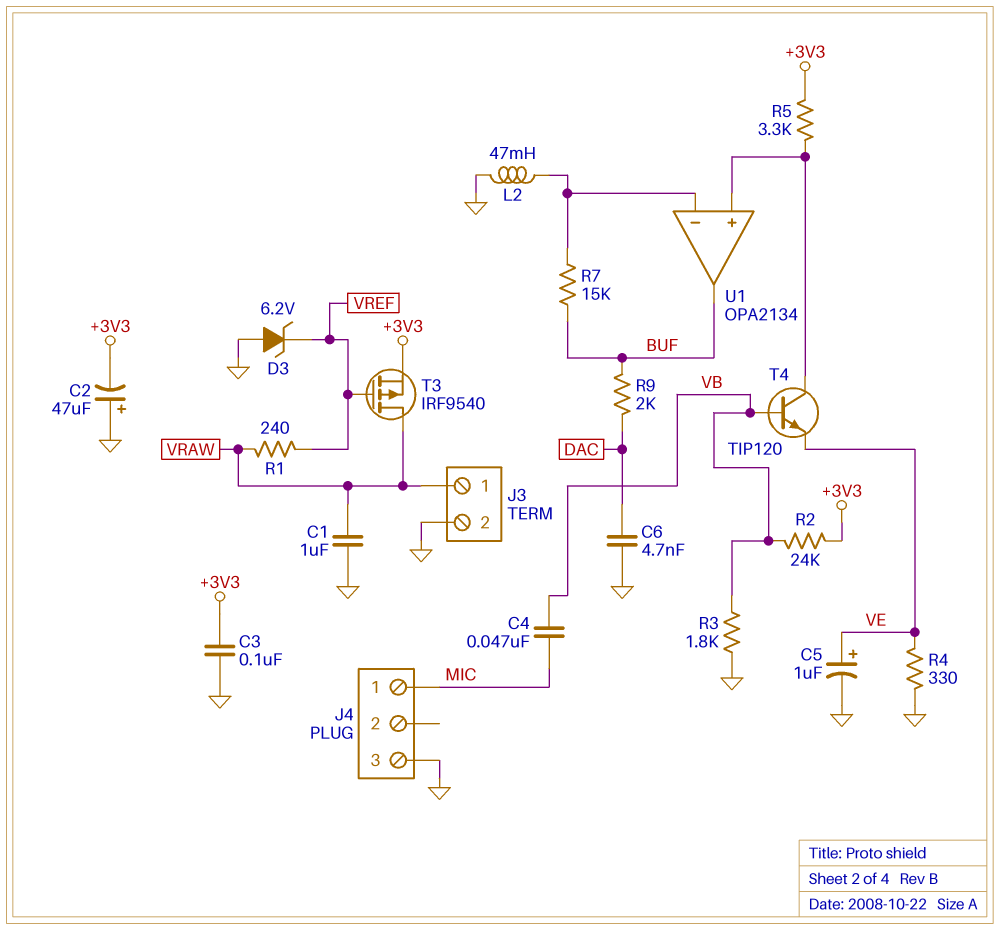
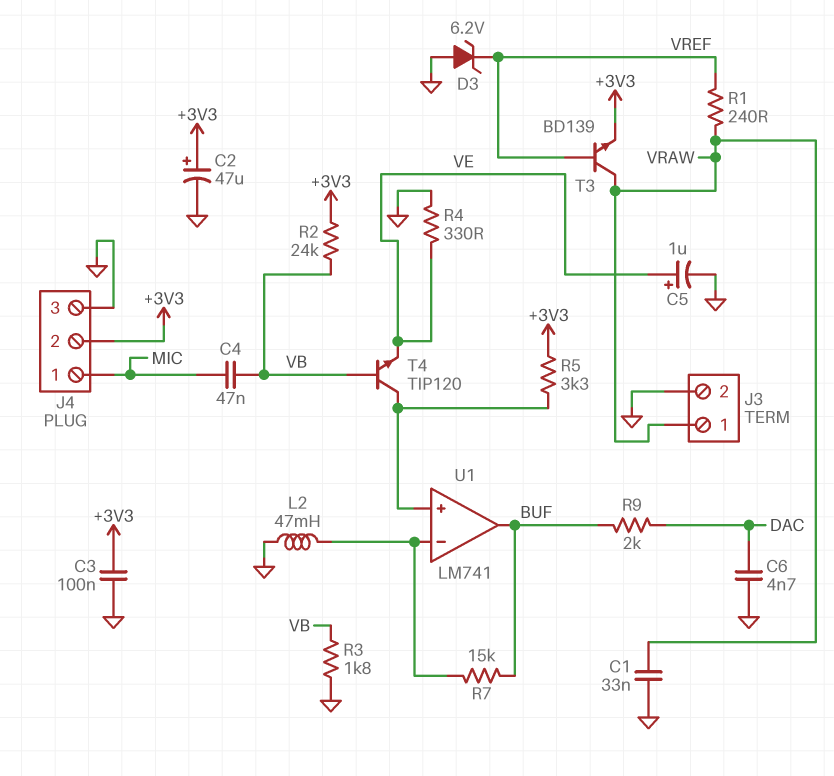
C1: 1uF (GND, VRAW) -> 33nF (GND, VRAW)
C2: 47uF (plus GND, minus +3V3) -> 47uF (plus +3V3, minus GND)
J4 pin 2: none -> +3V3
T3: PMOS IRF9540 (G VREF, D VRAW, S +3V3) -> NPN BD139 (B VREF, C VRAW, E +3V3)
U1: OPA2134 -> LM741

